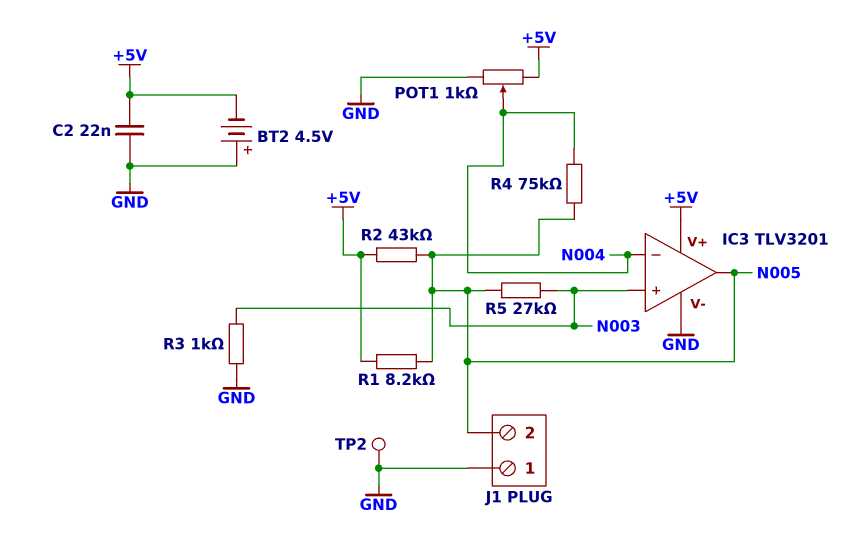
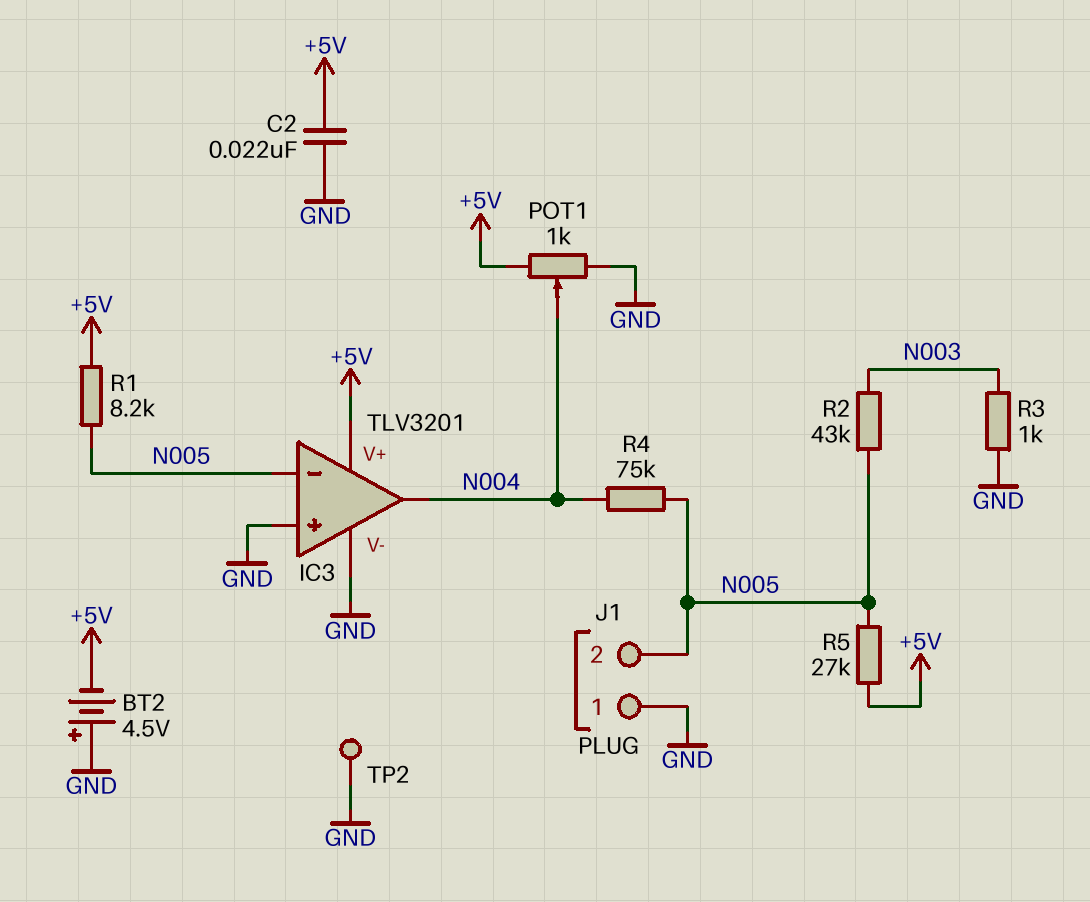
IC3 pin in+: N003 -> GND
IC3 pin in-: N004 -> N005
IC3 pin out: N005 -> N004
R2: 43k (+5V, N005) -> 43k (N003, N005)
R5: 27k (N003, N005) -> 27k (+5V, N005)

